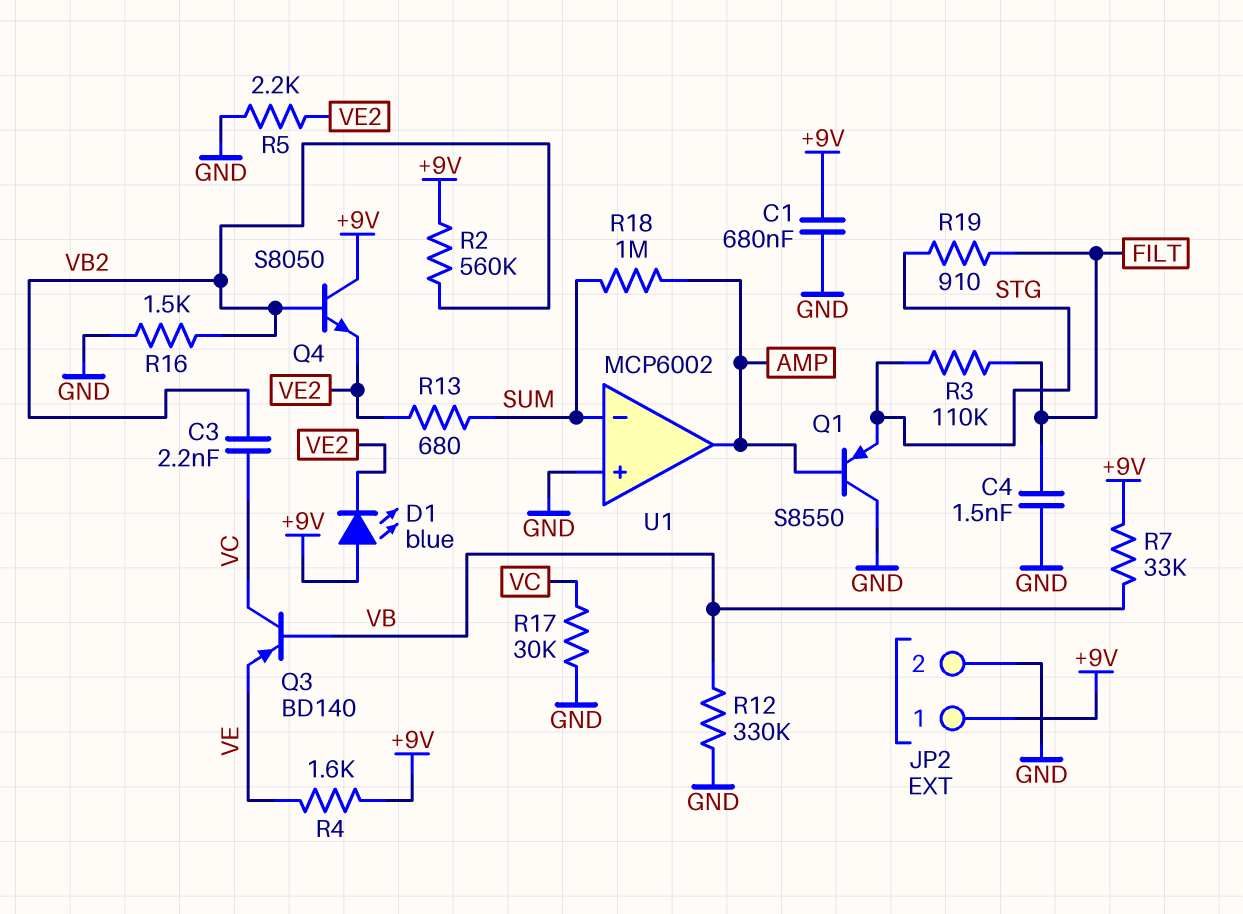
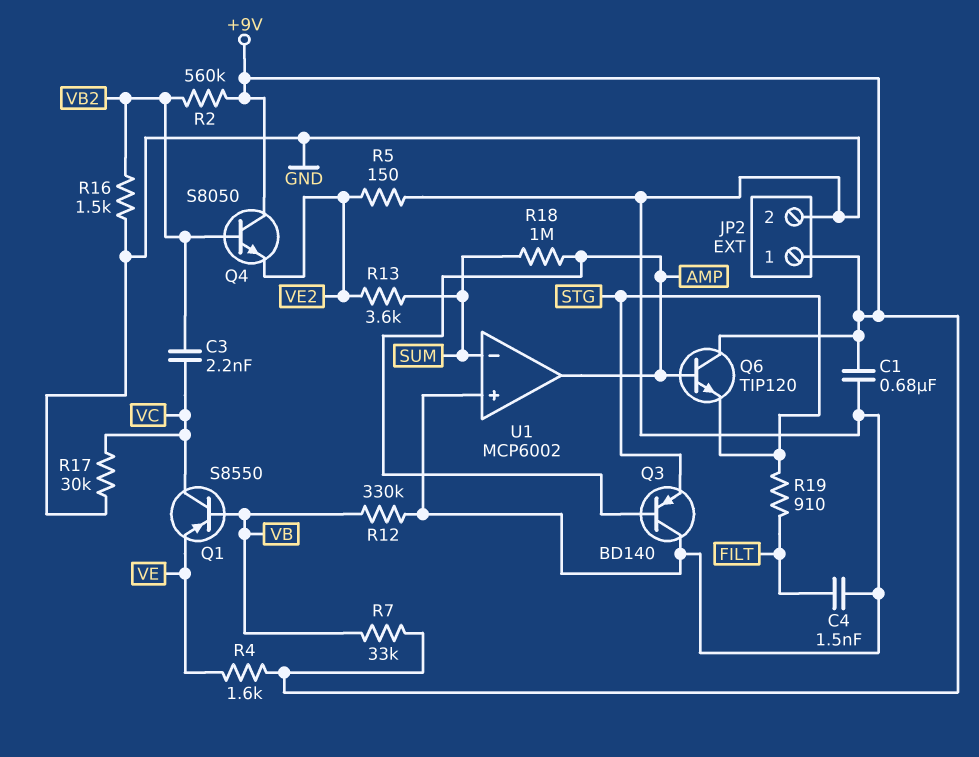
D1: LED blue (A +9V, K VE2) -> none
Q1: PNP S8550 (B AMP, C GND, E STG) -> PNP S8550 (B VB, C VC, E VE)
Q3: PNP BD140 (B VB, C VC, E VE) -> PNP BD140 (B AMP, C GND, E STG)
Q6: none -> NPN TIP120 (B AMP, C +9V, E STG)
R3: 110k (FILT, STG) -> none
R5: 2.2k (GND, VE2) -> 150 (GND, VE2)
R13: 680 (SUM, VE2) -> 3.6k (SUM, VE2)

